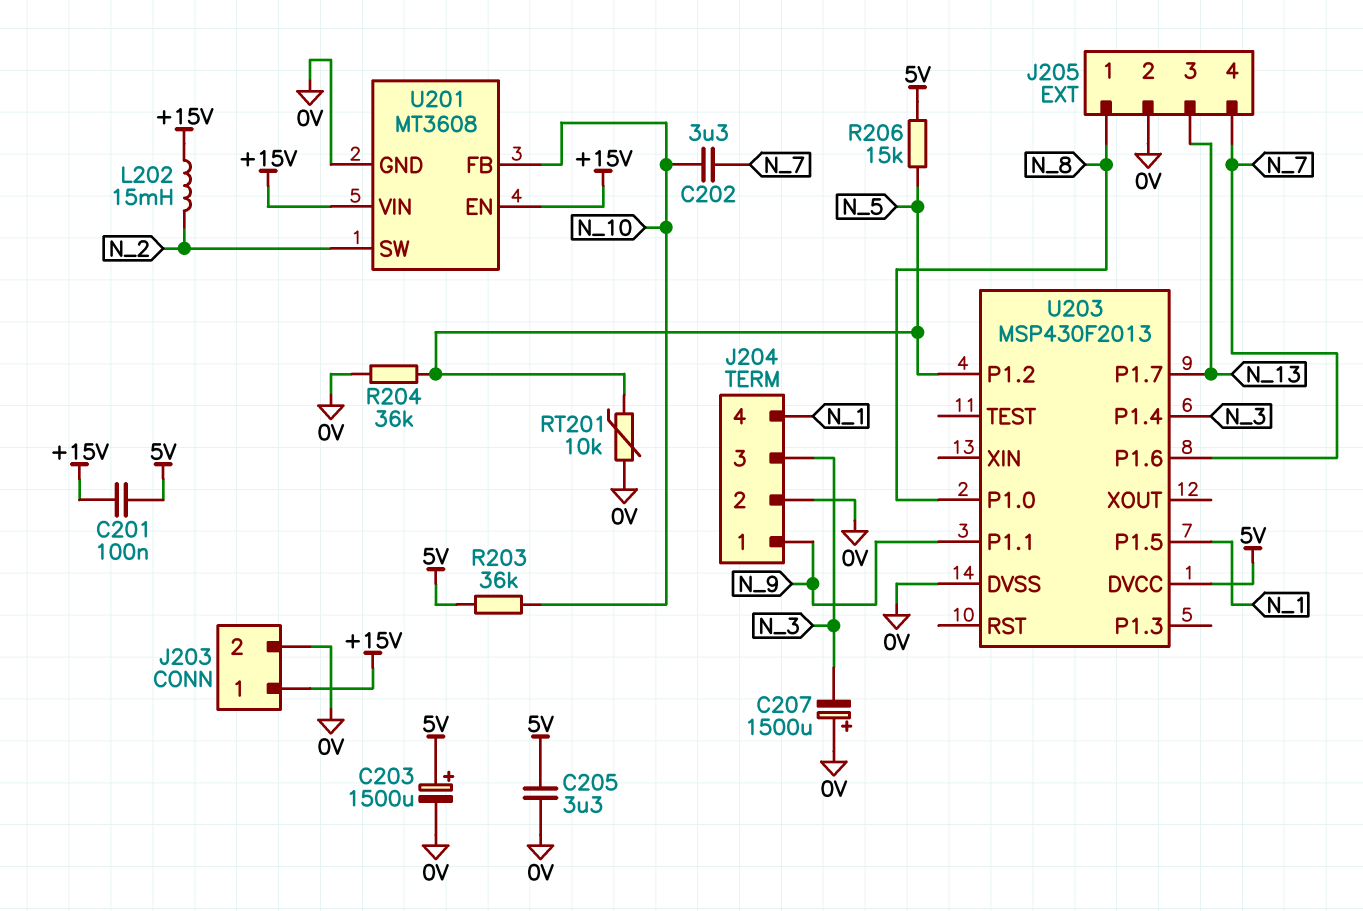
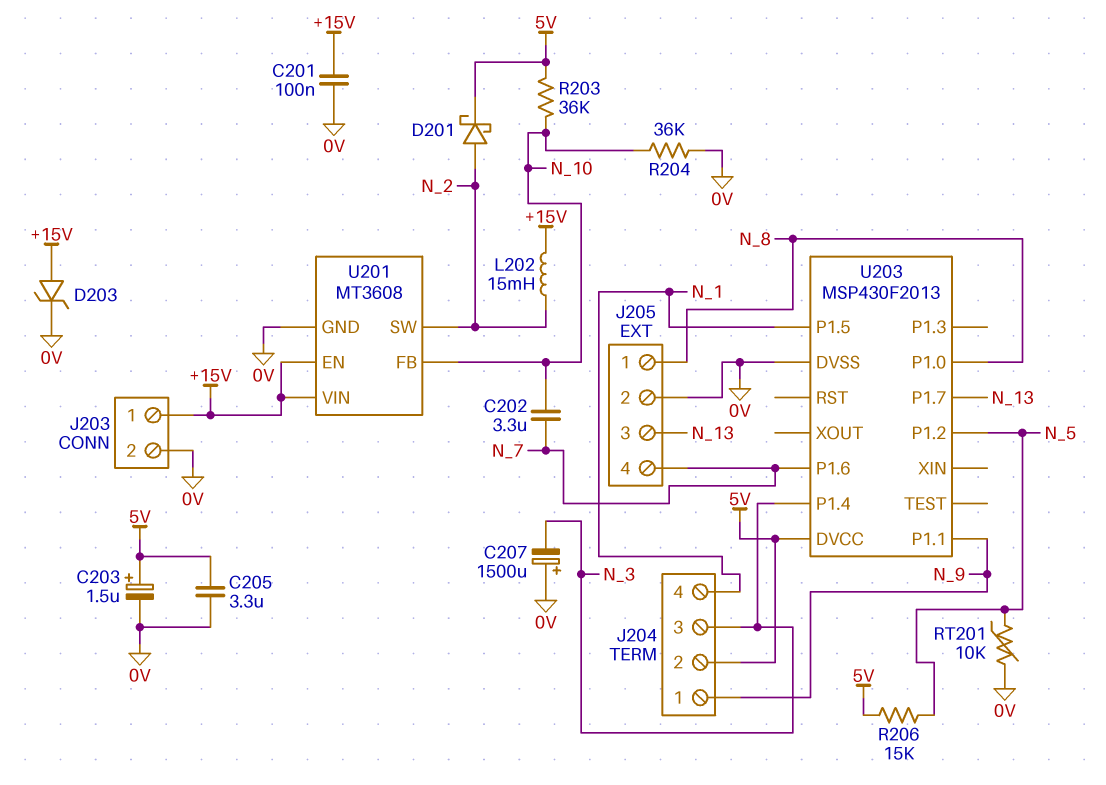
C201: 100nF (+15V, 5V) -> 100nF (+15V, 0V)
C203: 1500uF (plus 5V, minus 0V) -> 1.5uF (plus 5V, minus 0V)
D201: none -> schottky (A N_2, K 5V)
D203: none -> zener (A +15V, K 0V)
J204 pin 2: 0V -> 5V
R204: 36k (0V, N_5) -> 36k (0V, N_10)

